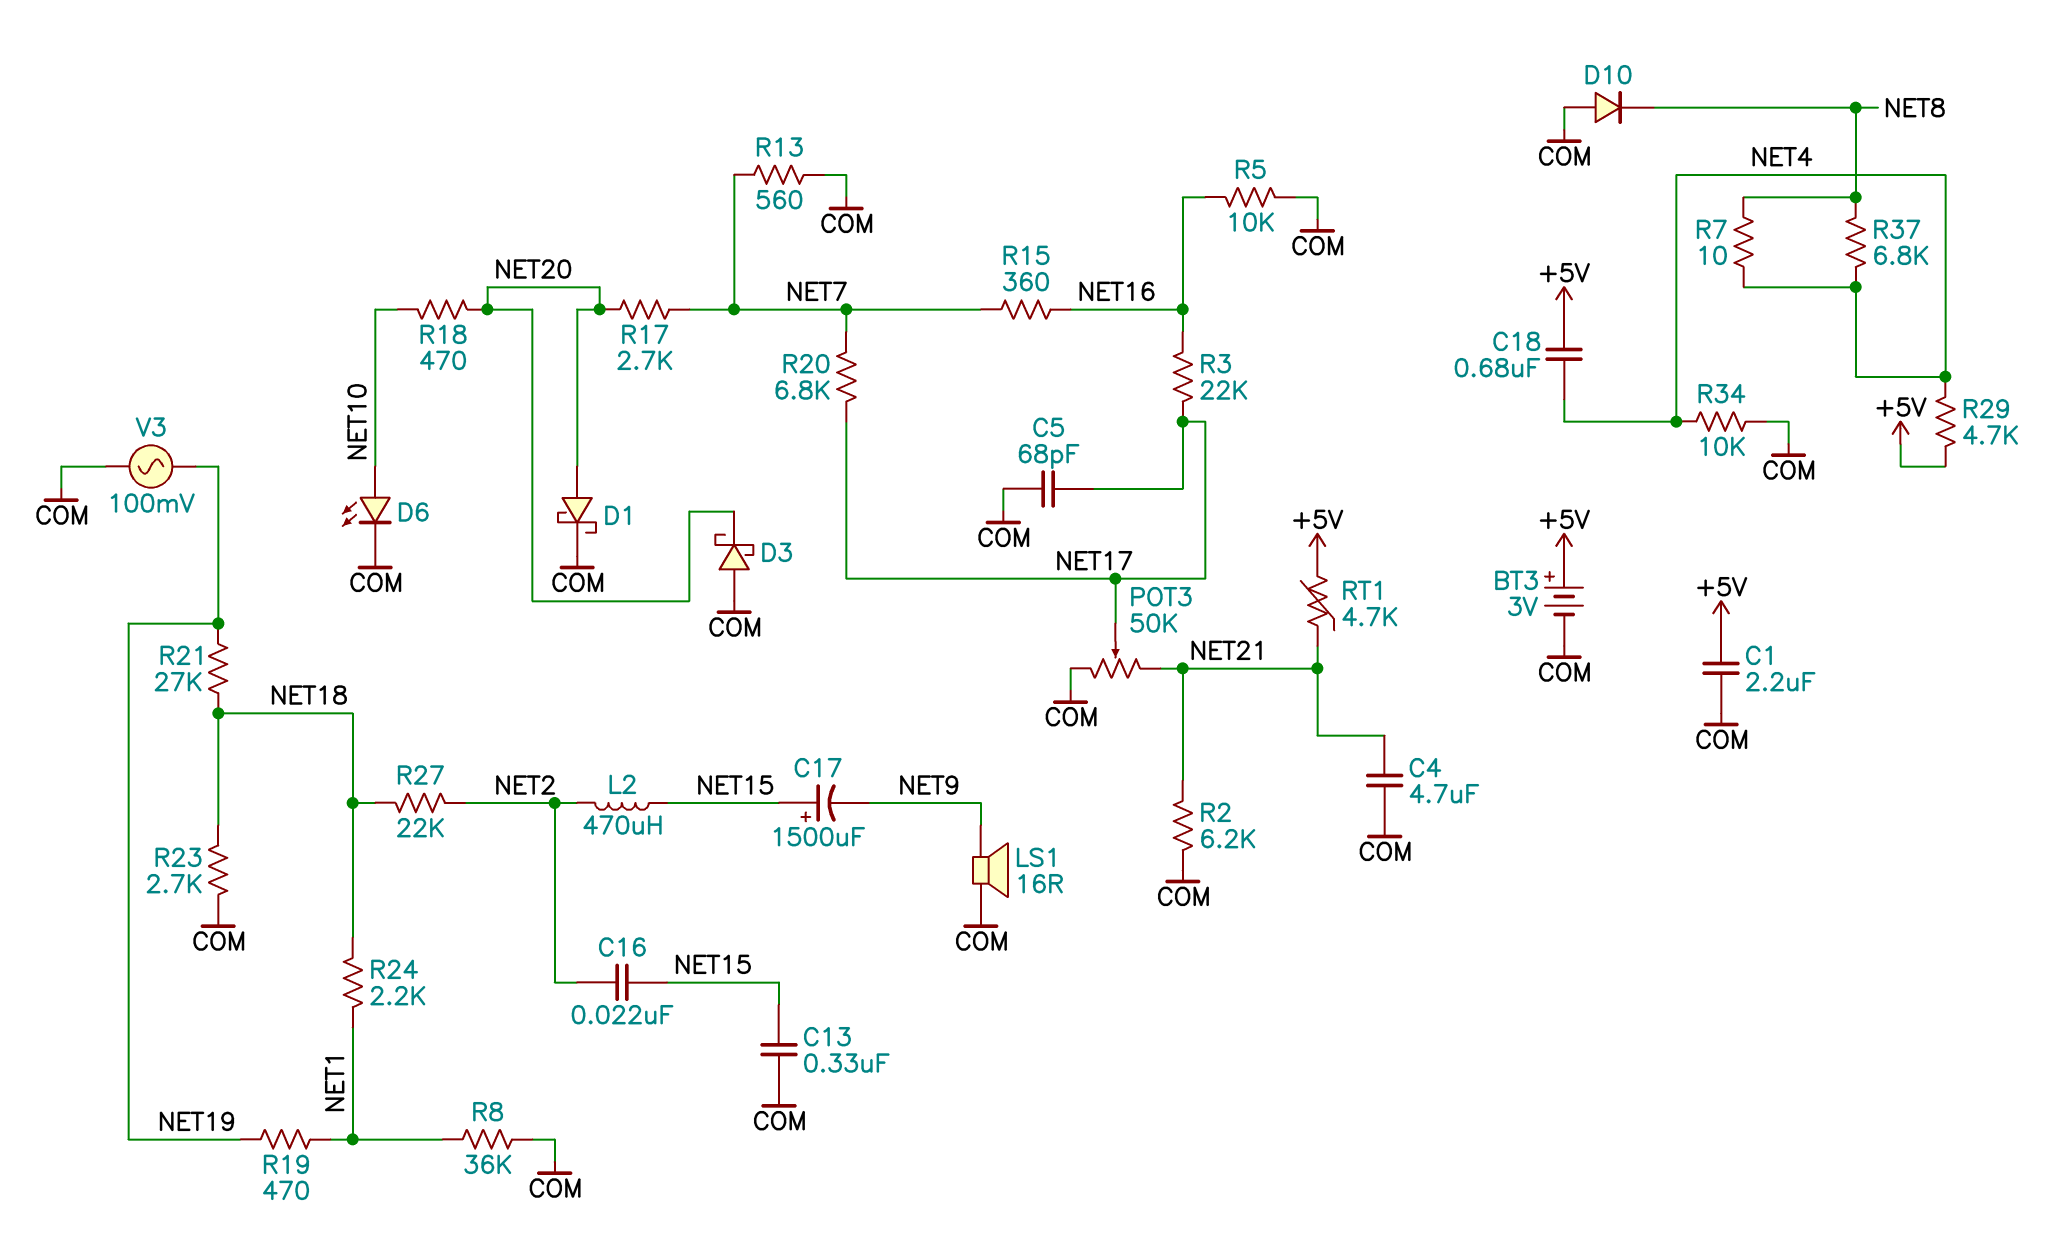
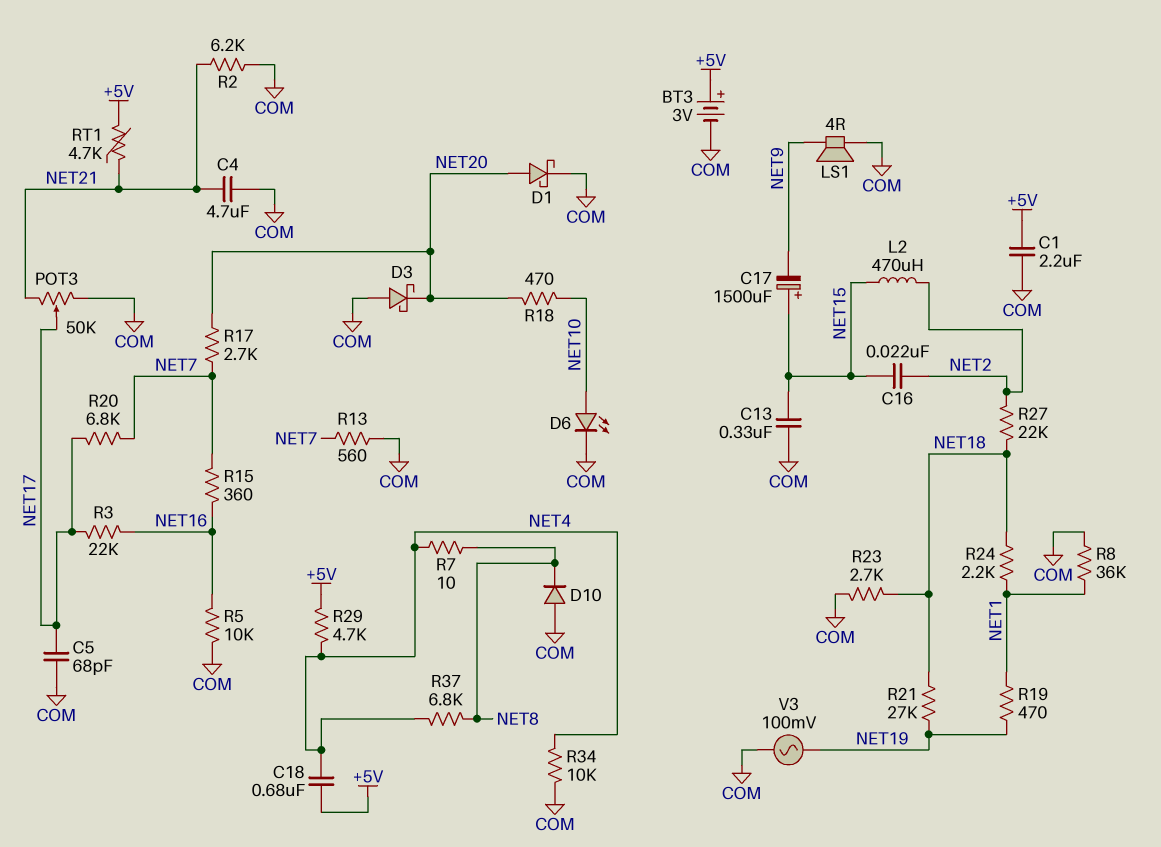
LS1: speaker 16R (COM, NET9) -> speaker 4R (COM, NET9)

